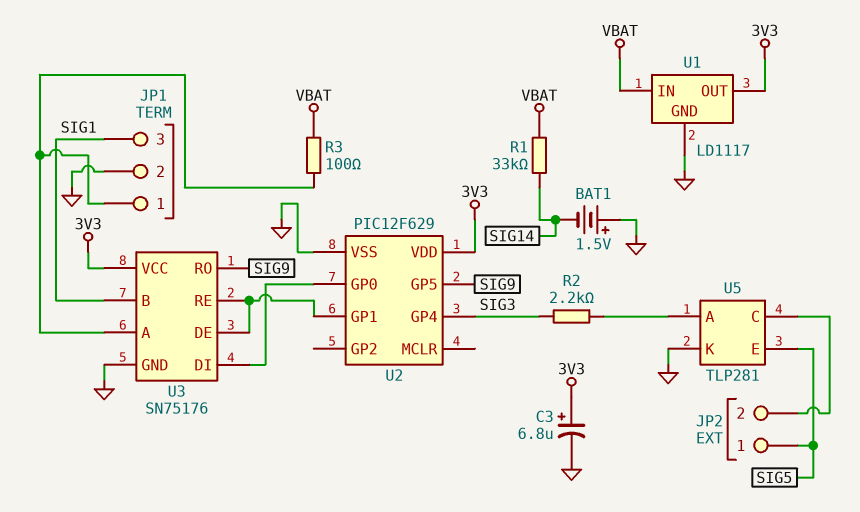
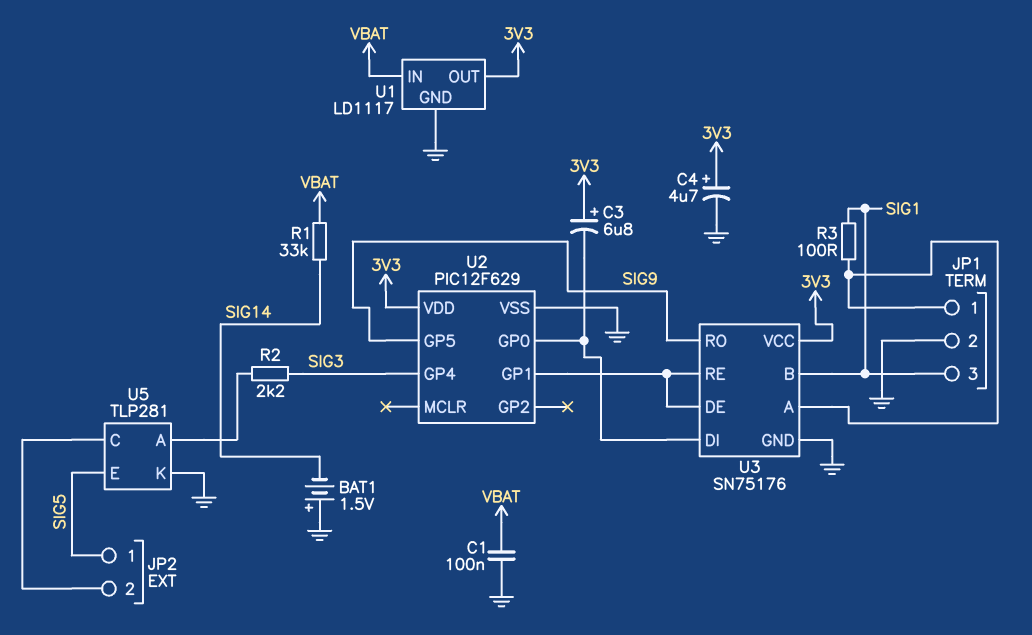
C1: none -> 100nF (GND, VBAT)
C3: 6.8uF (plus 3V3, minus GND) -> 6.8uF (plus 3V3, minus U2/GP0)
C4: none -> 4.7uF (plus 3V3, minus GND)
R3: 100 (JP1/1, VBAT) -> 100 (JP1/1, SIG1)

